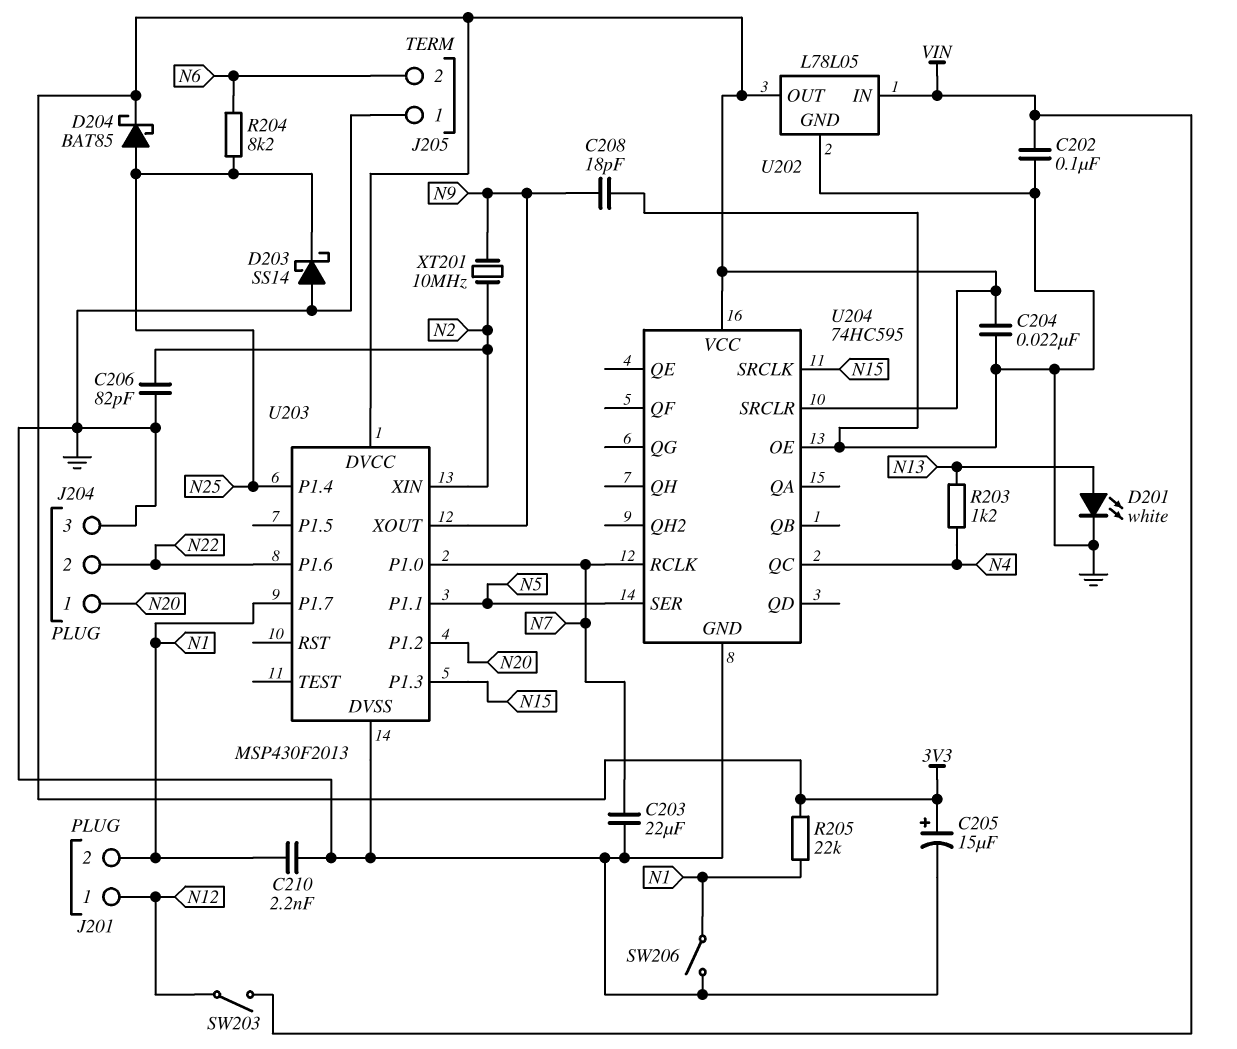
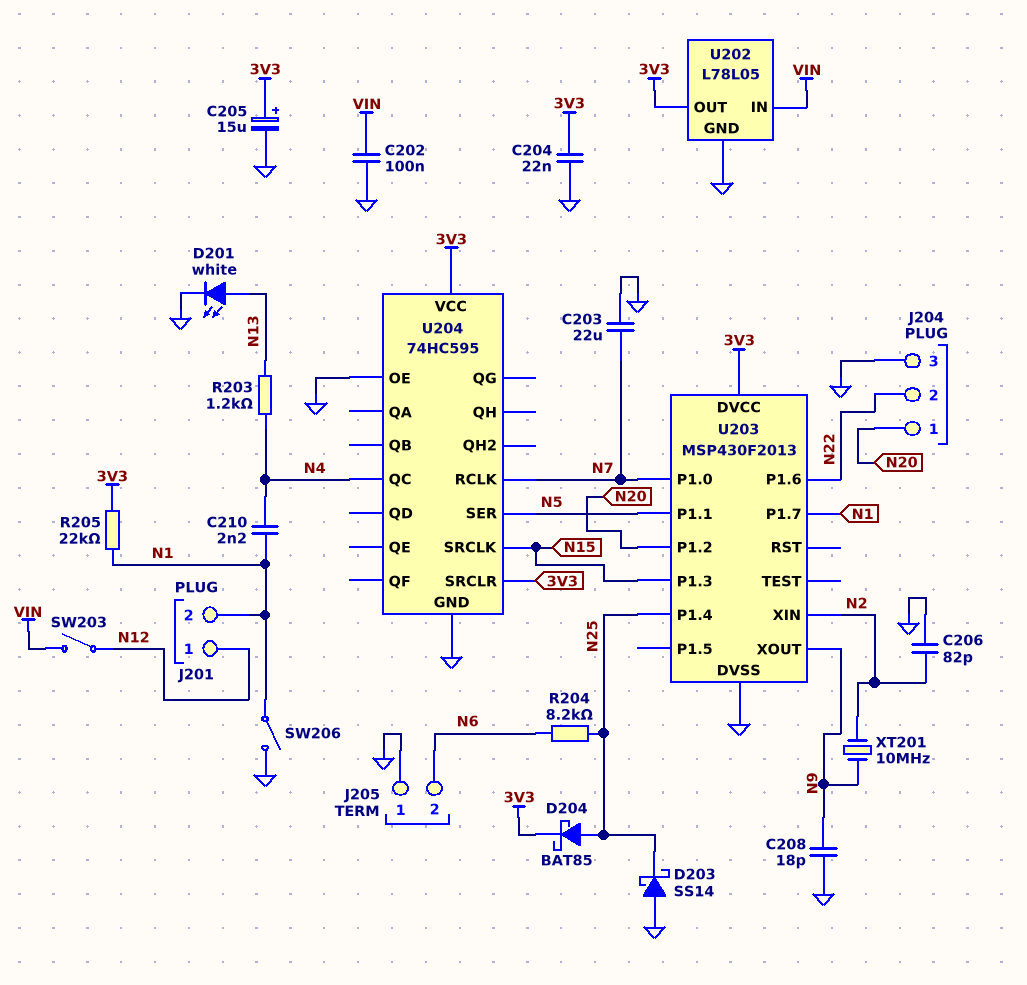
C210: 2.2nF (GND, N1) -> 2.2nF (N1, N4)

